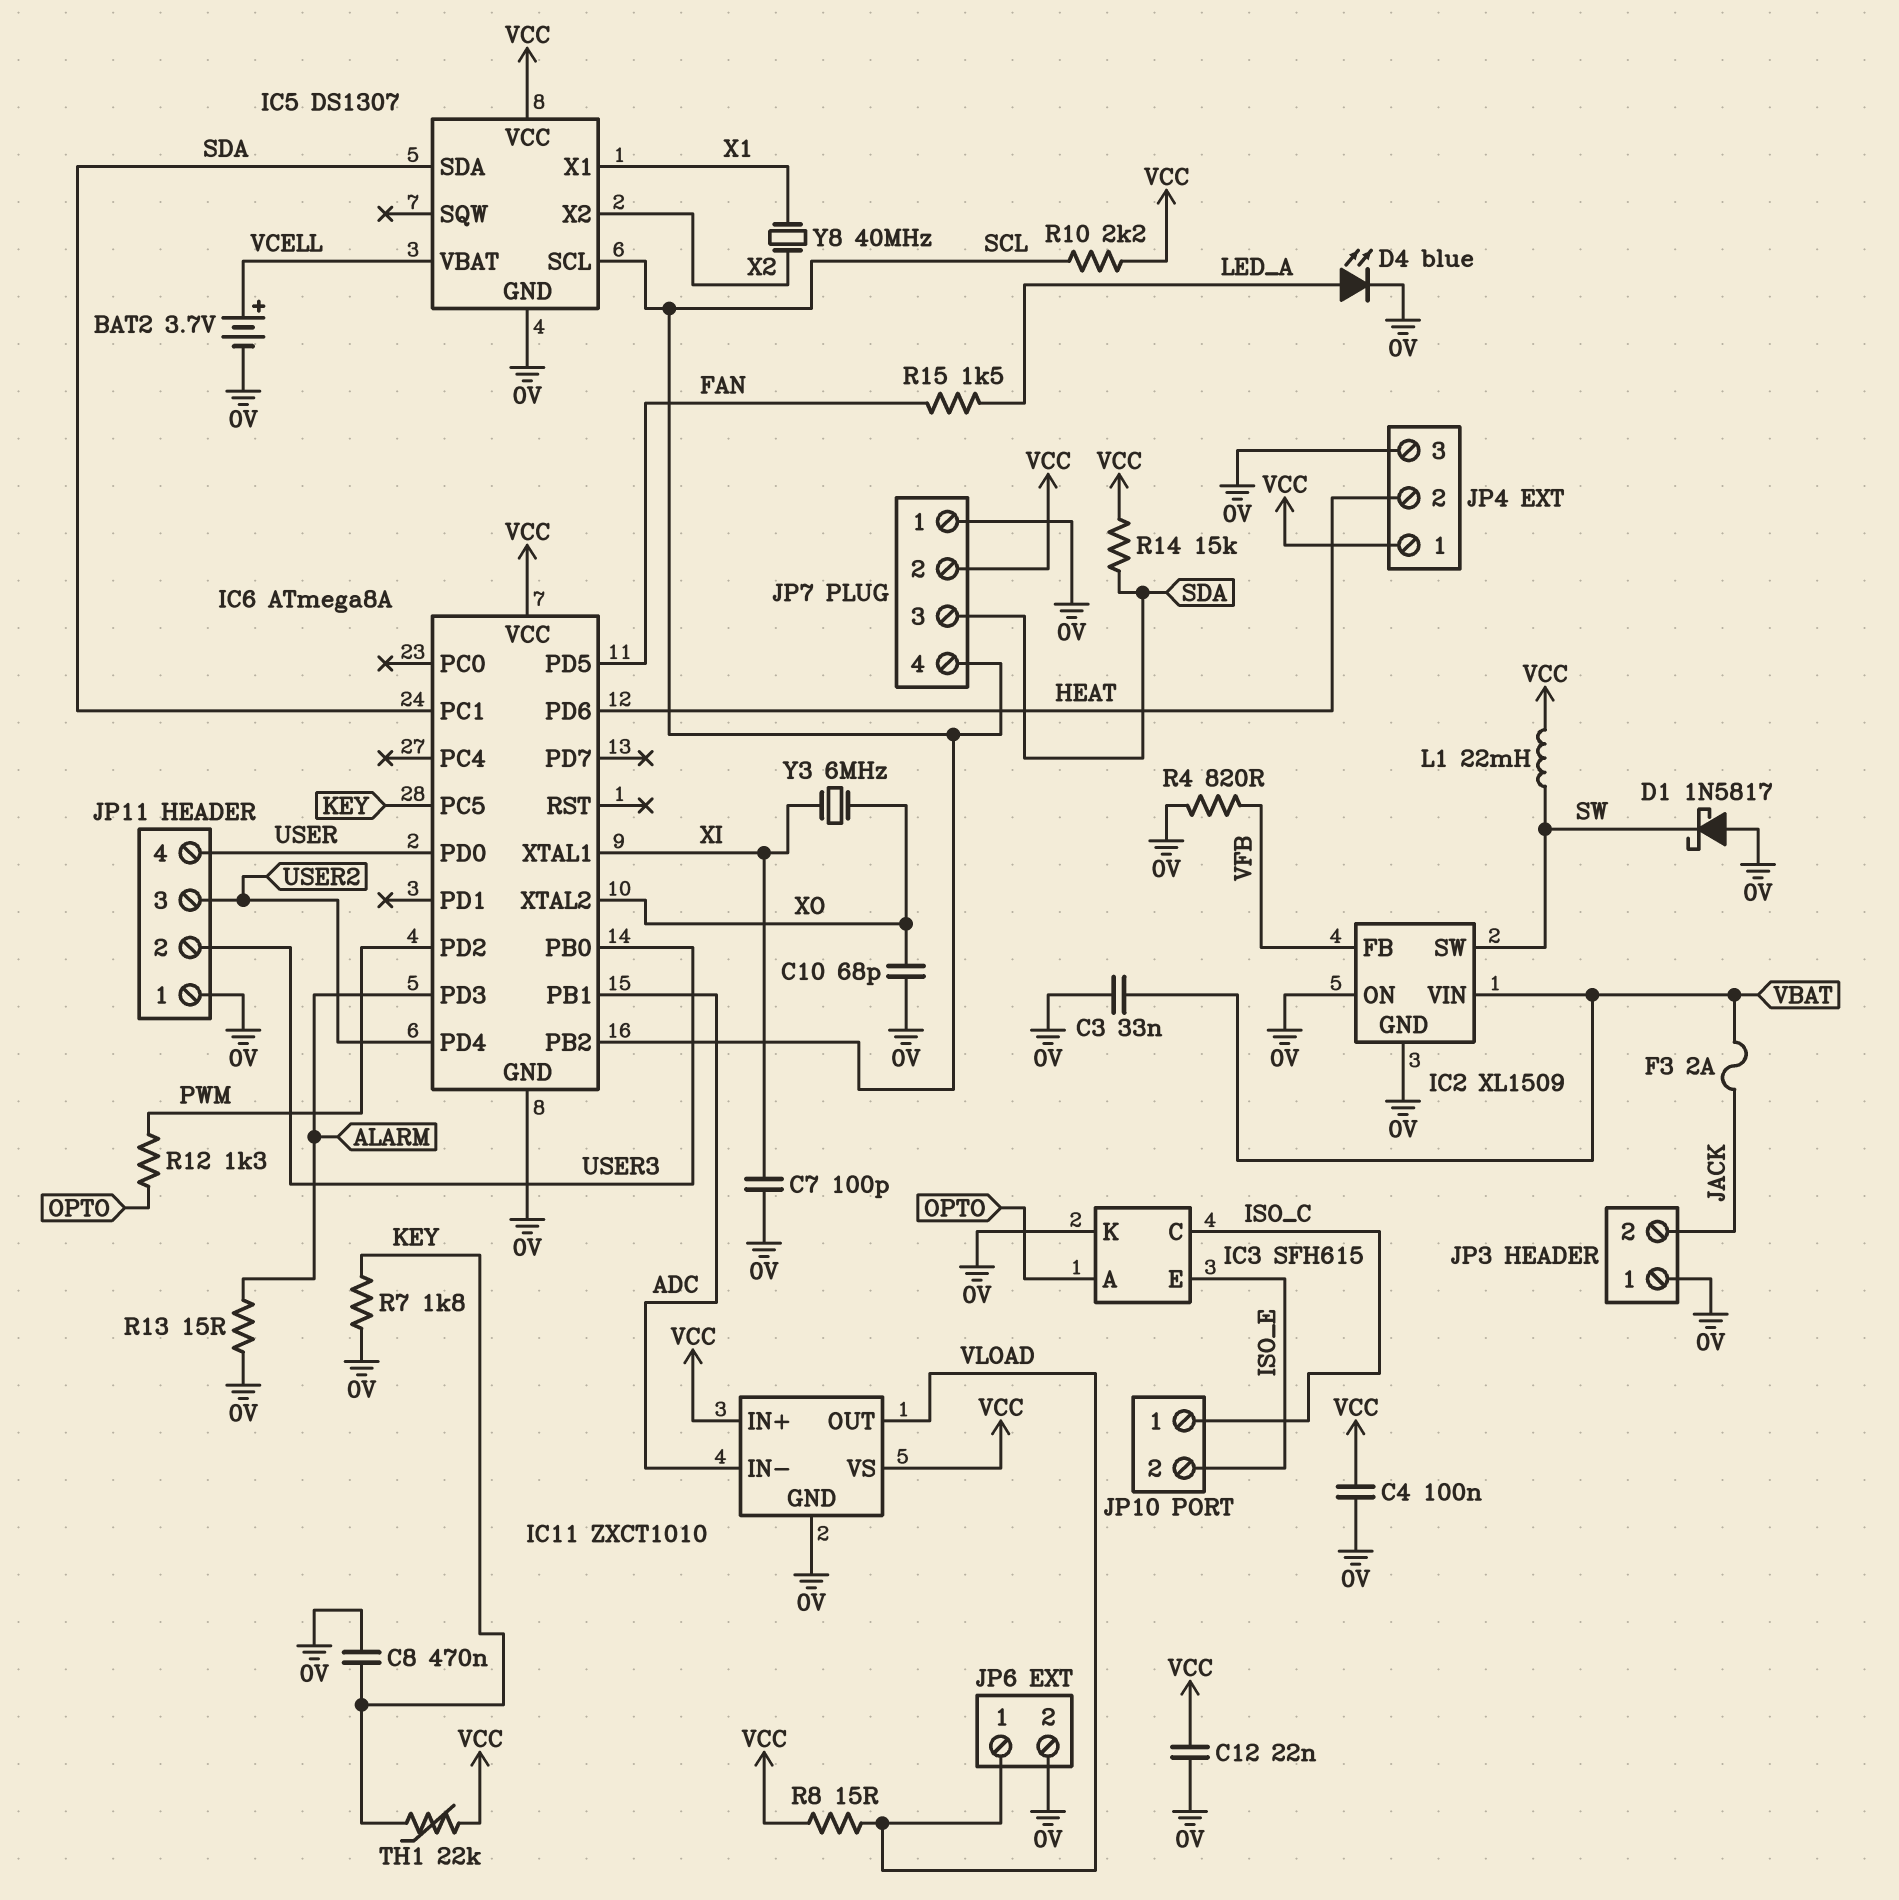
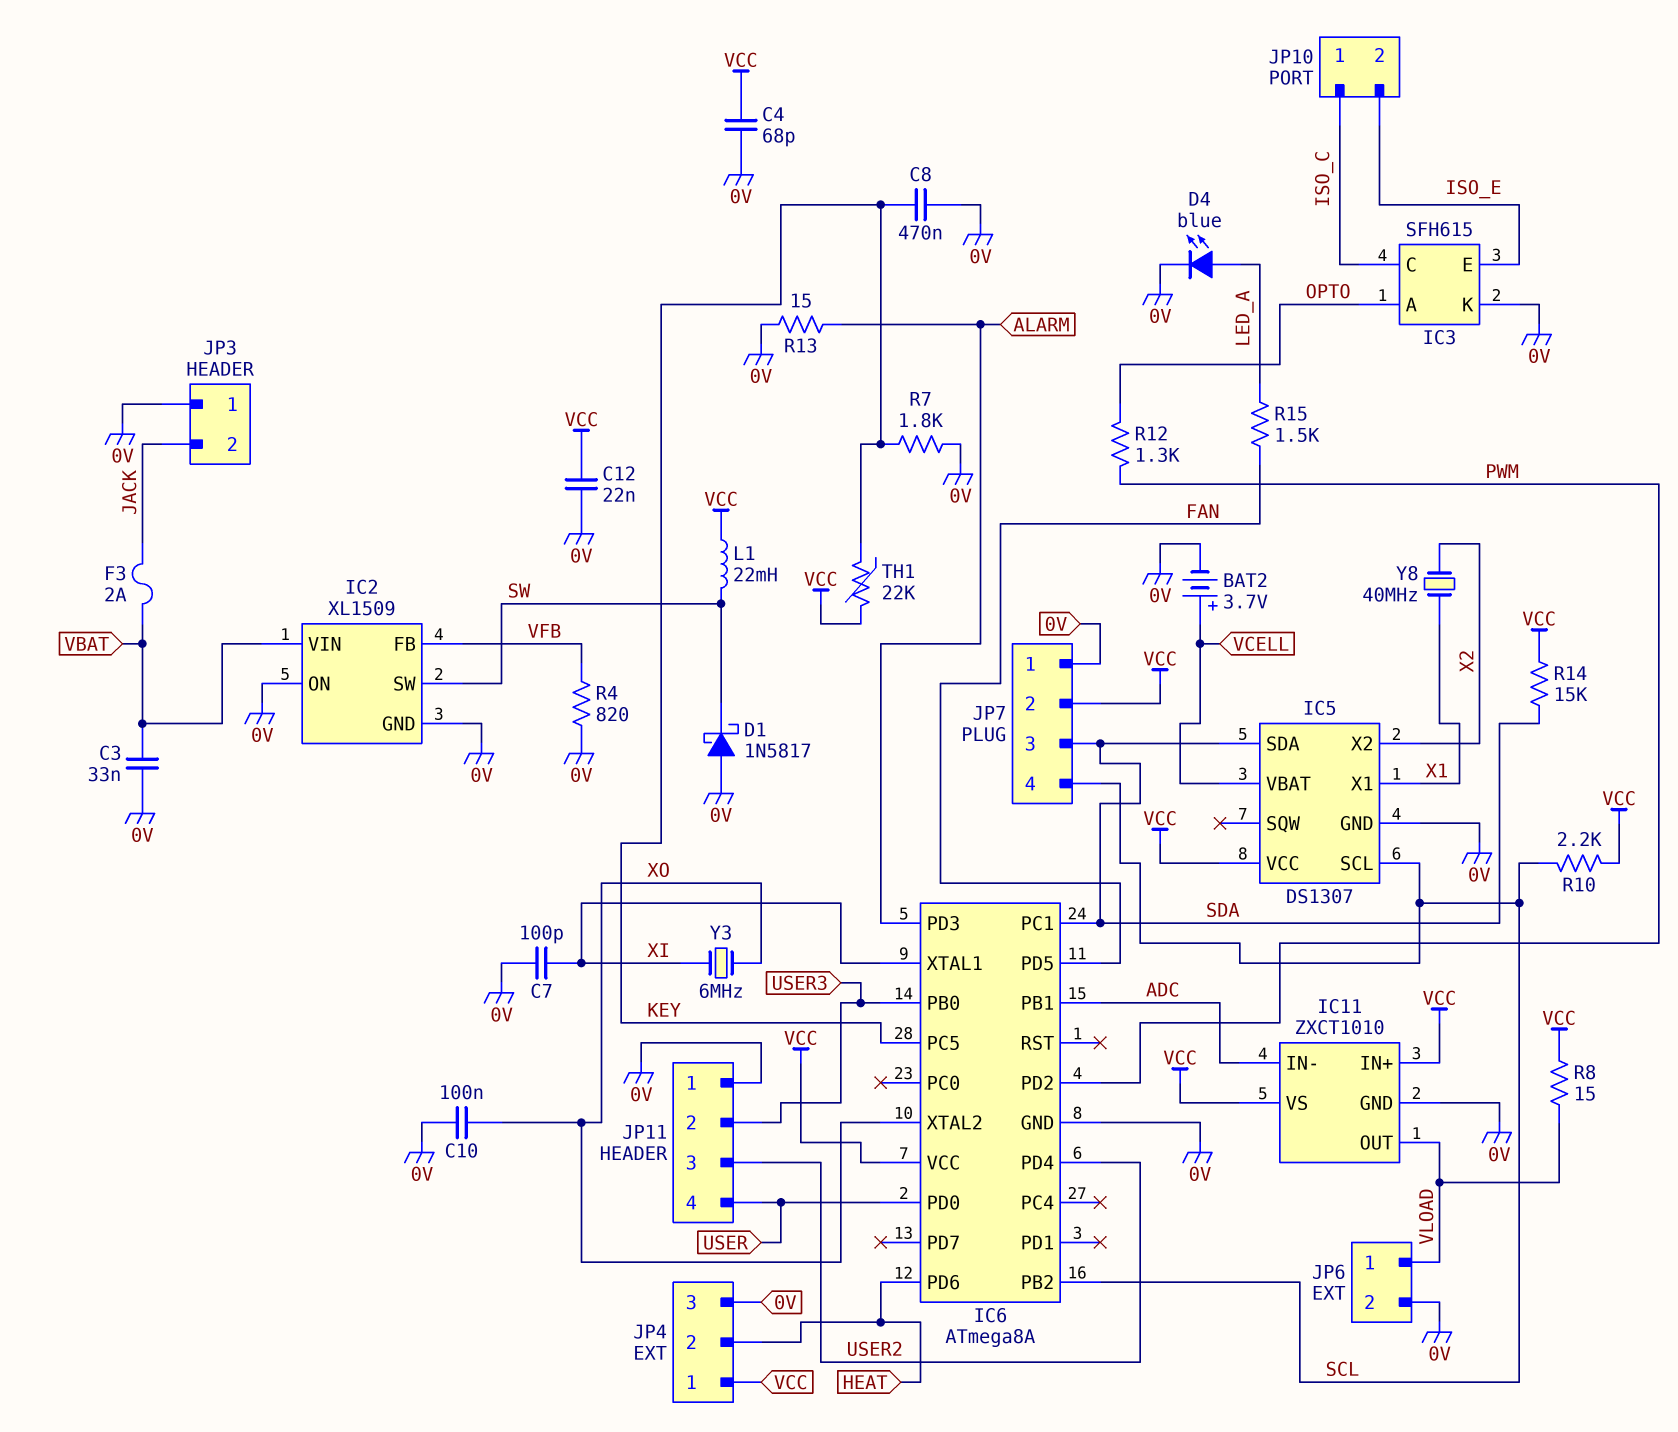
C4: 100nF (0V, VCC) -> 68pF (0V, VCC)
C10: 68pF (0V, XO) -> 100nF (0V, XO)

